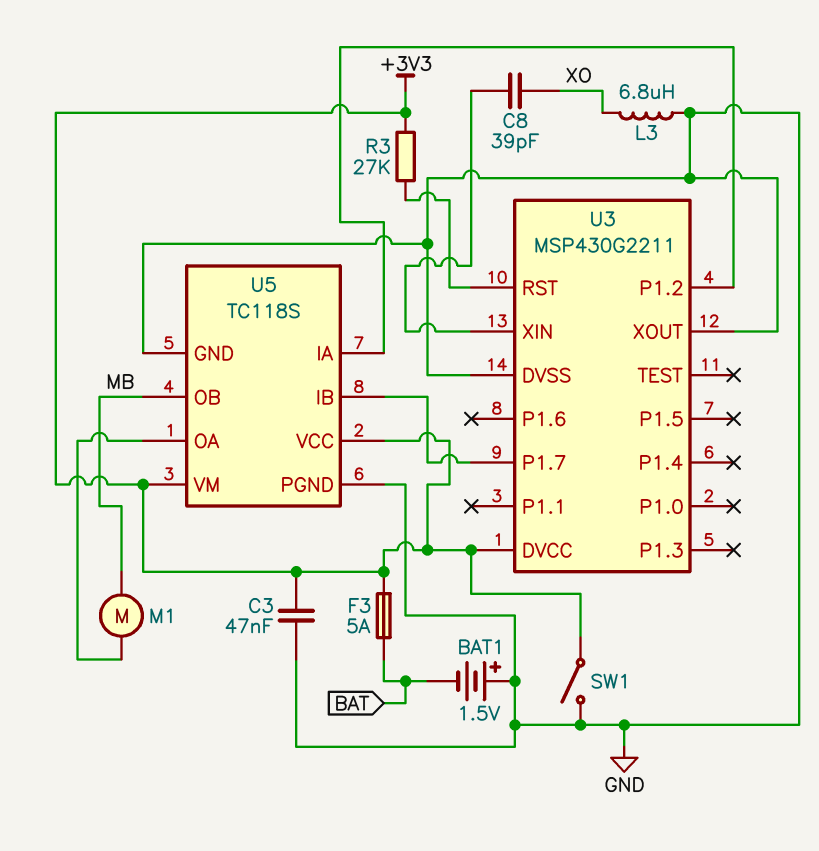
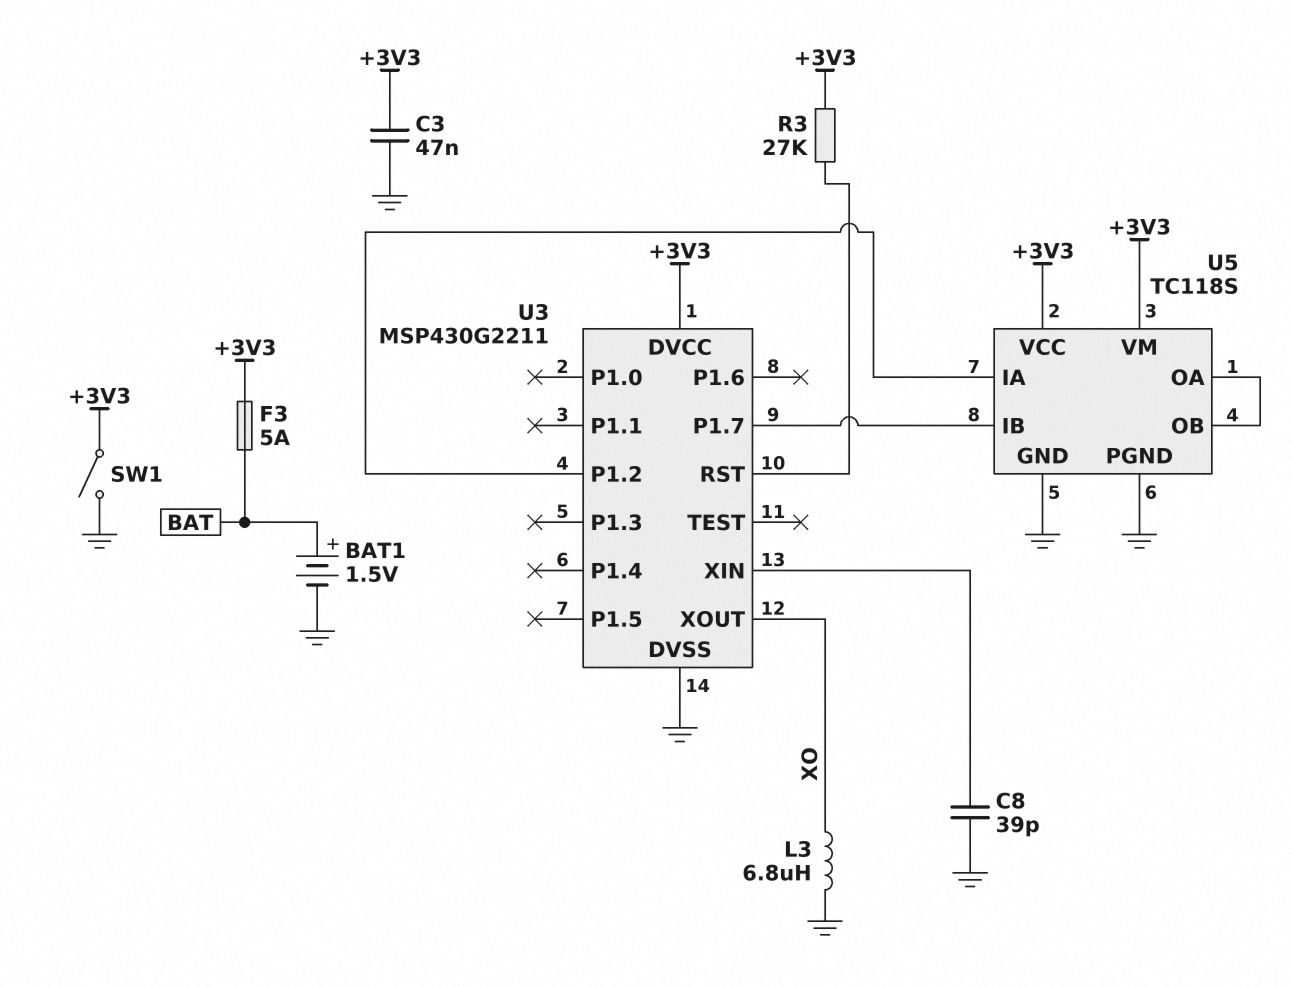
BAT1: 1.5V (plus GND, minus BAT) -> 1.5V (plus BAT, minus GND)
C8: 39pF (U3/XIN, XO) -> 39pF (GND, U3/XIN)
M1: motor (MB, U5/OA) -> none
U3 pin XOUT: GND -> XO
U5 pin OB: MB -> U5/OA

